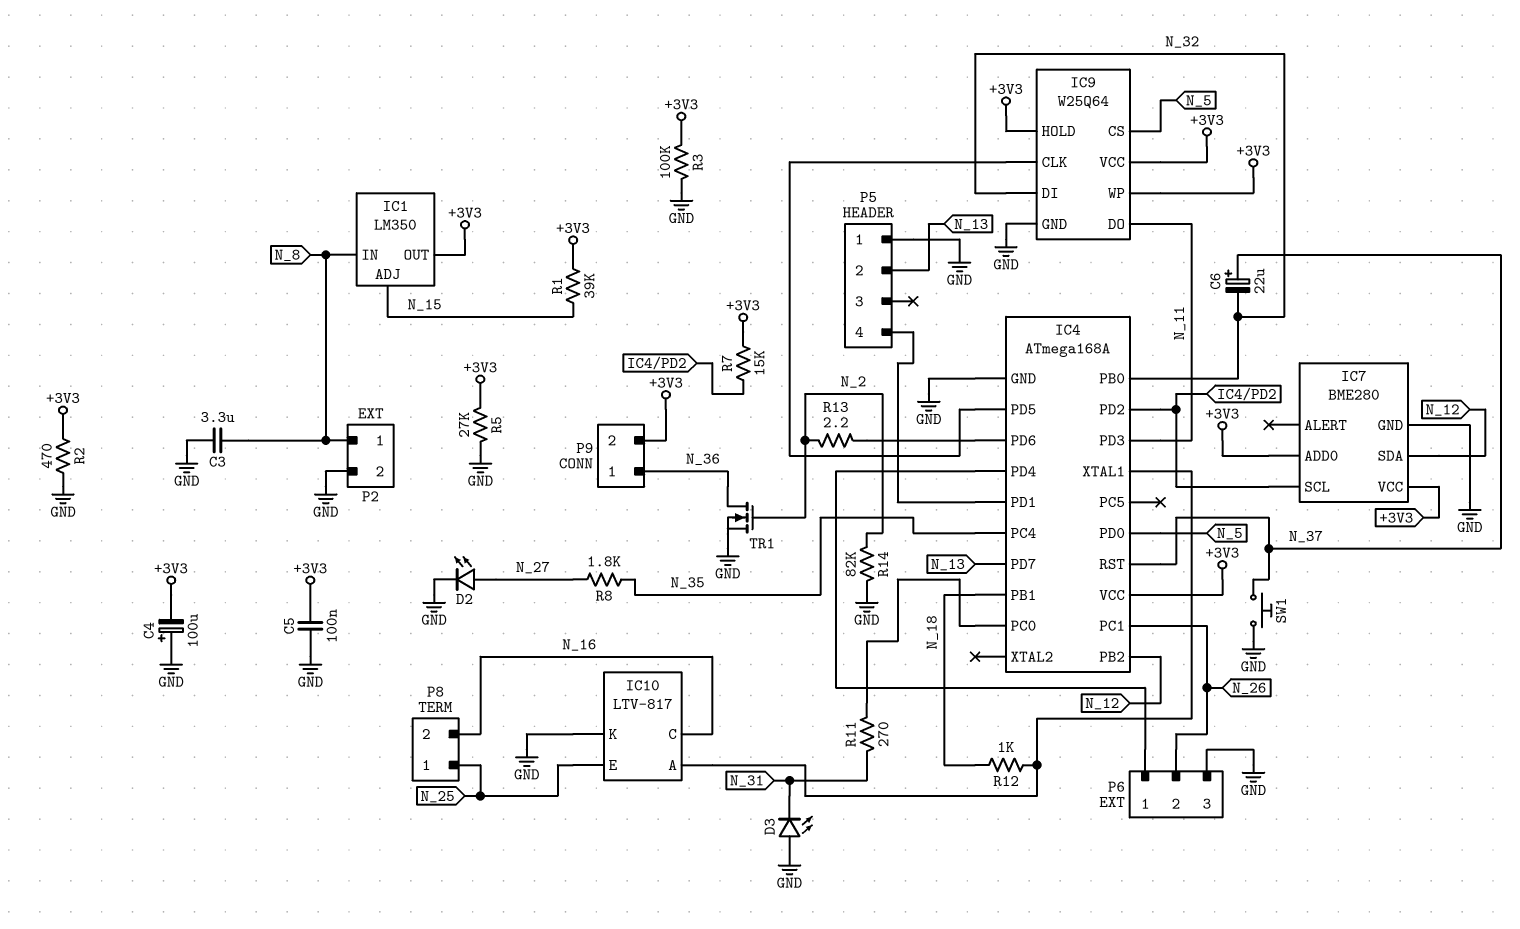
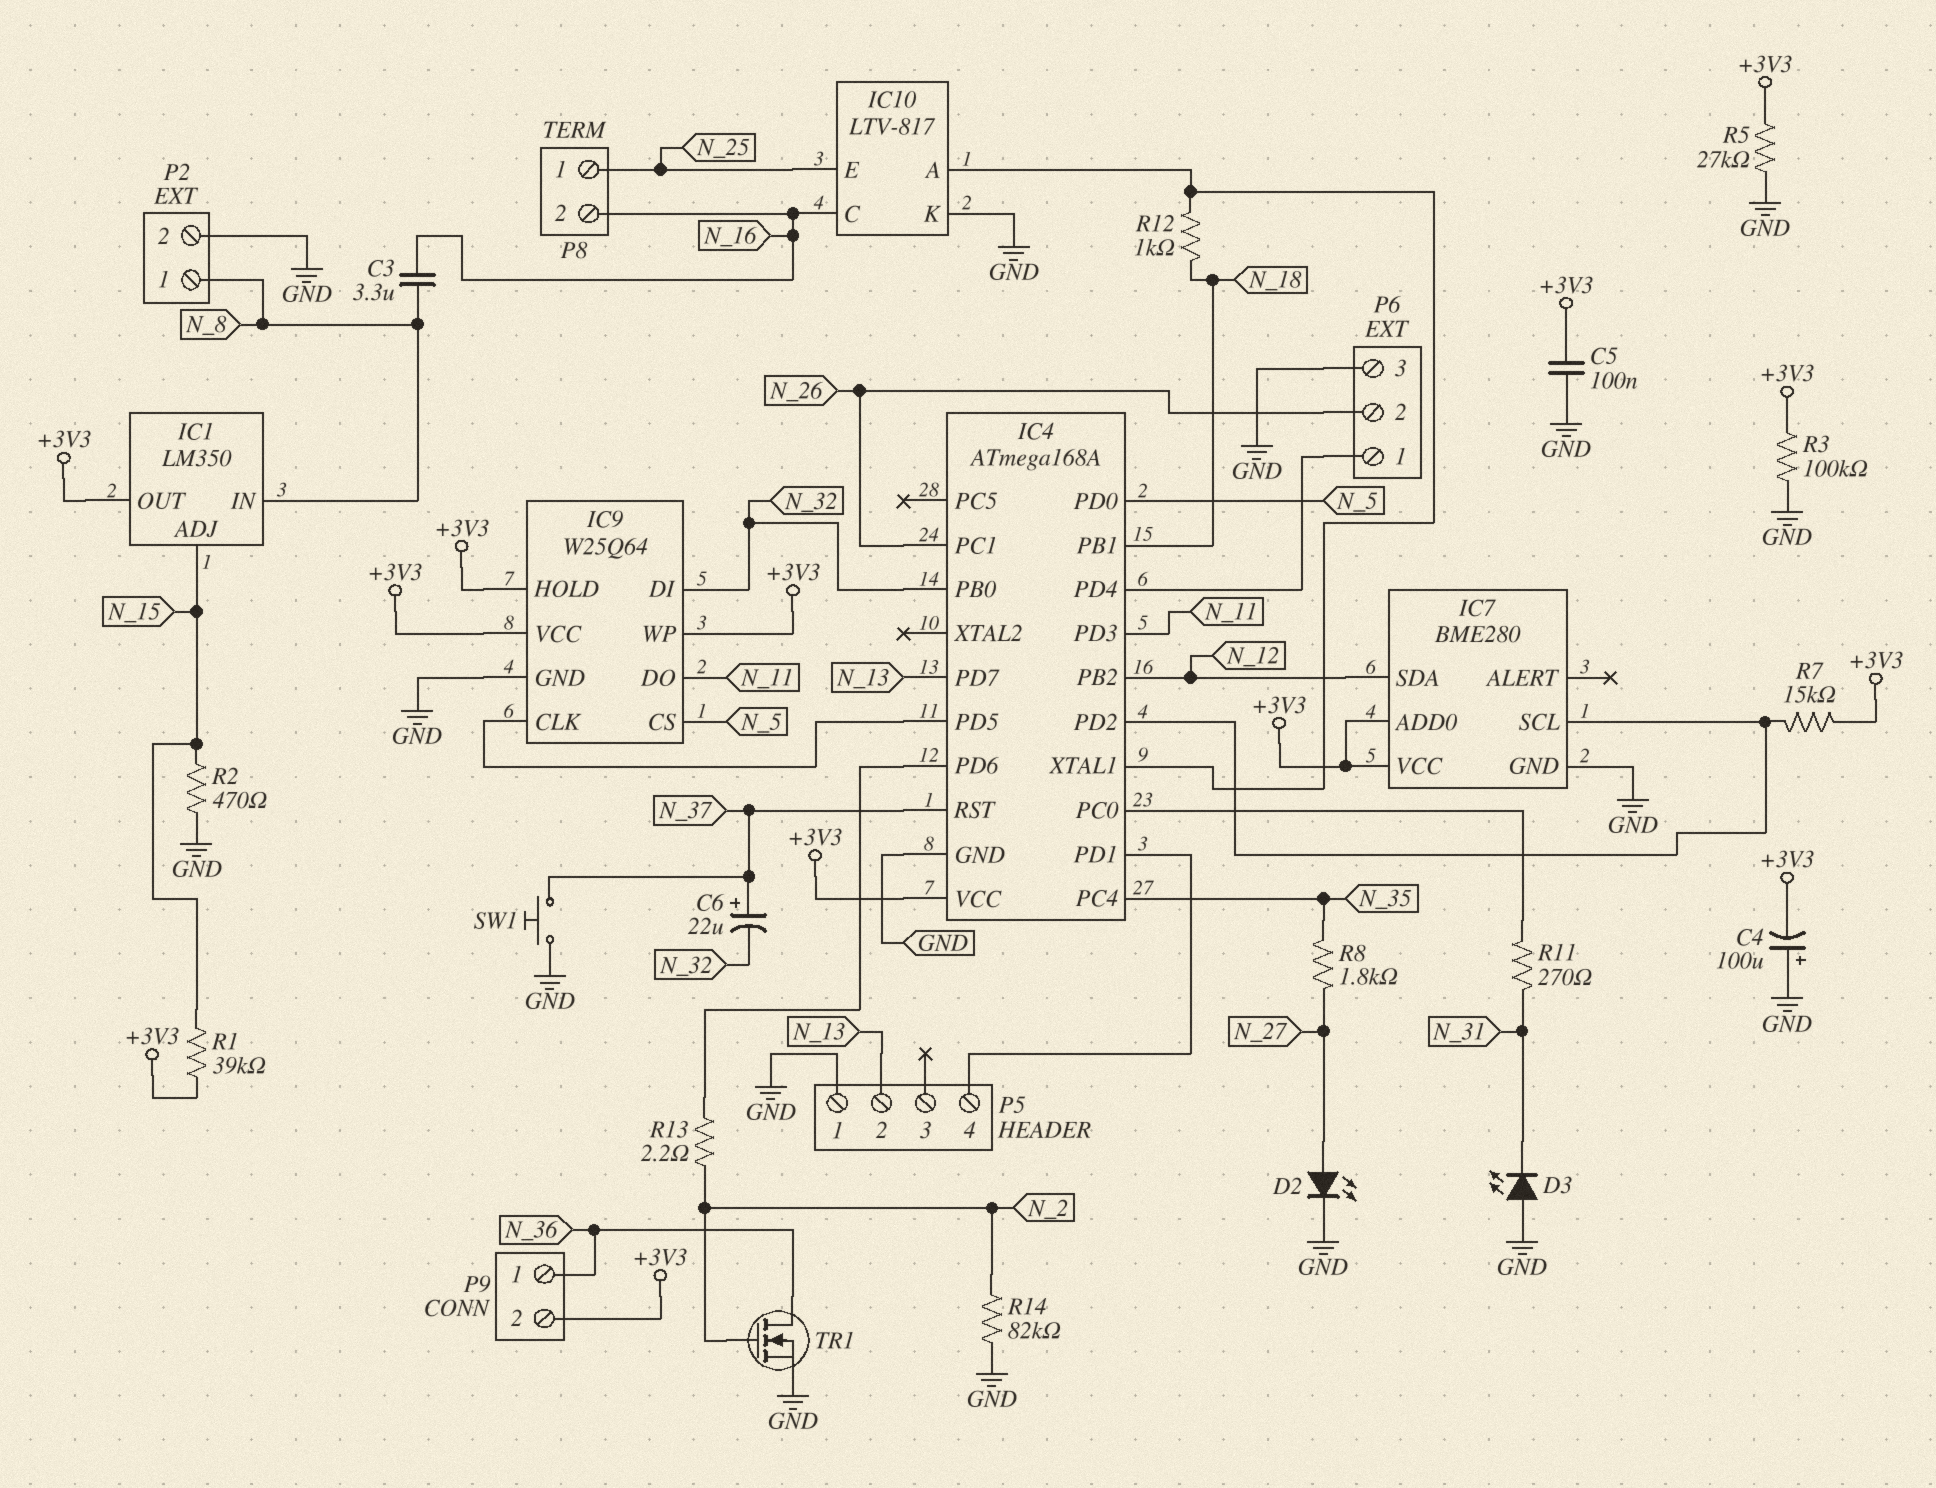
C3: 3.3uF (GND, N_8) -> 3.3uF (N_8, N_16)
R2: 470 (+3V3, GND) -> 470 (GND, N_15)

